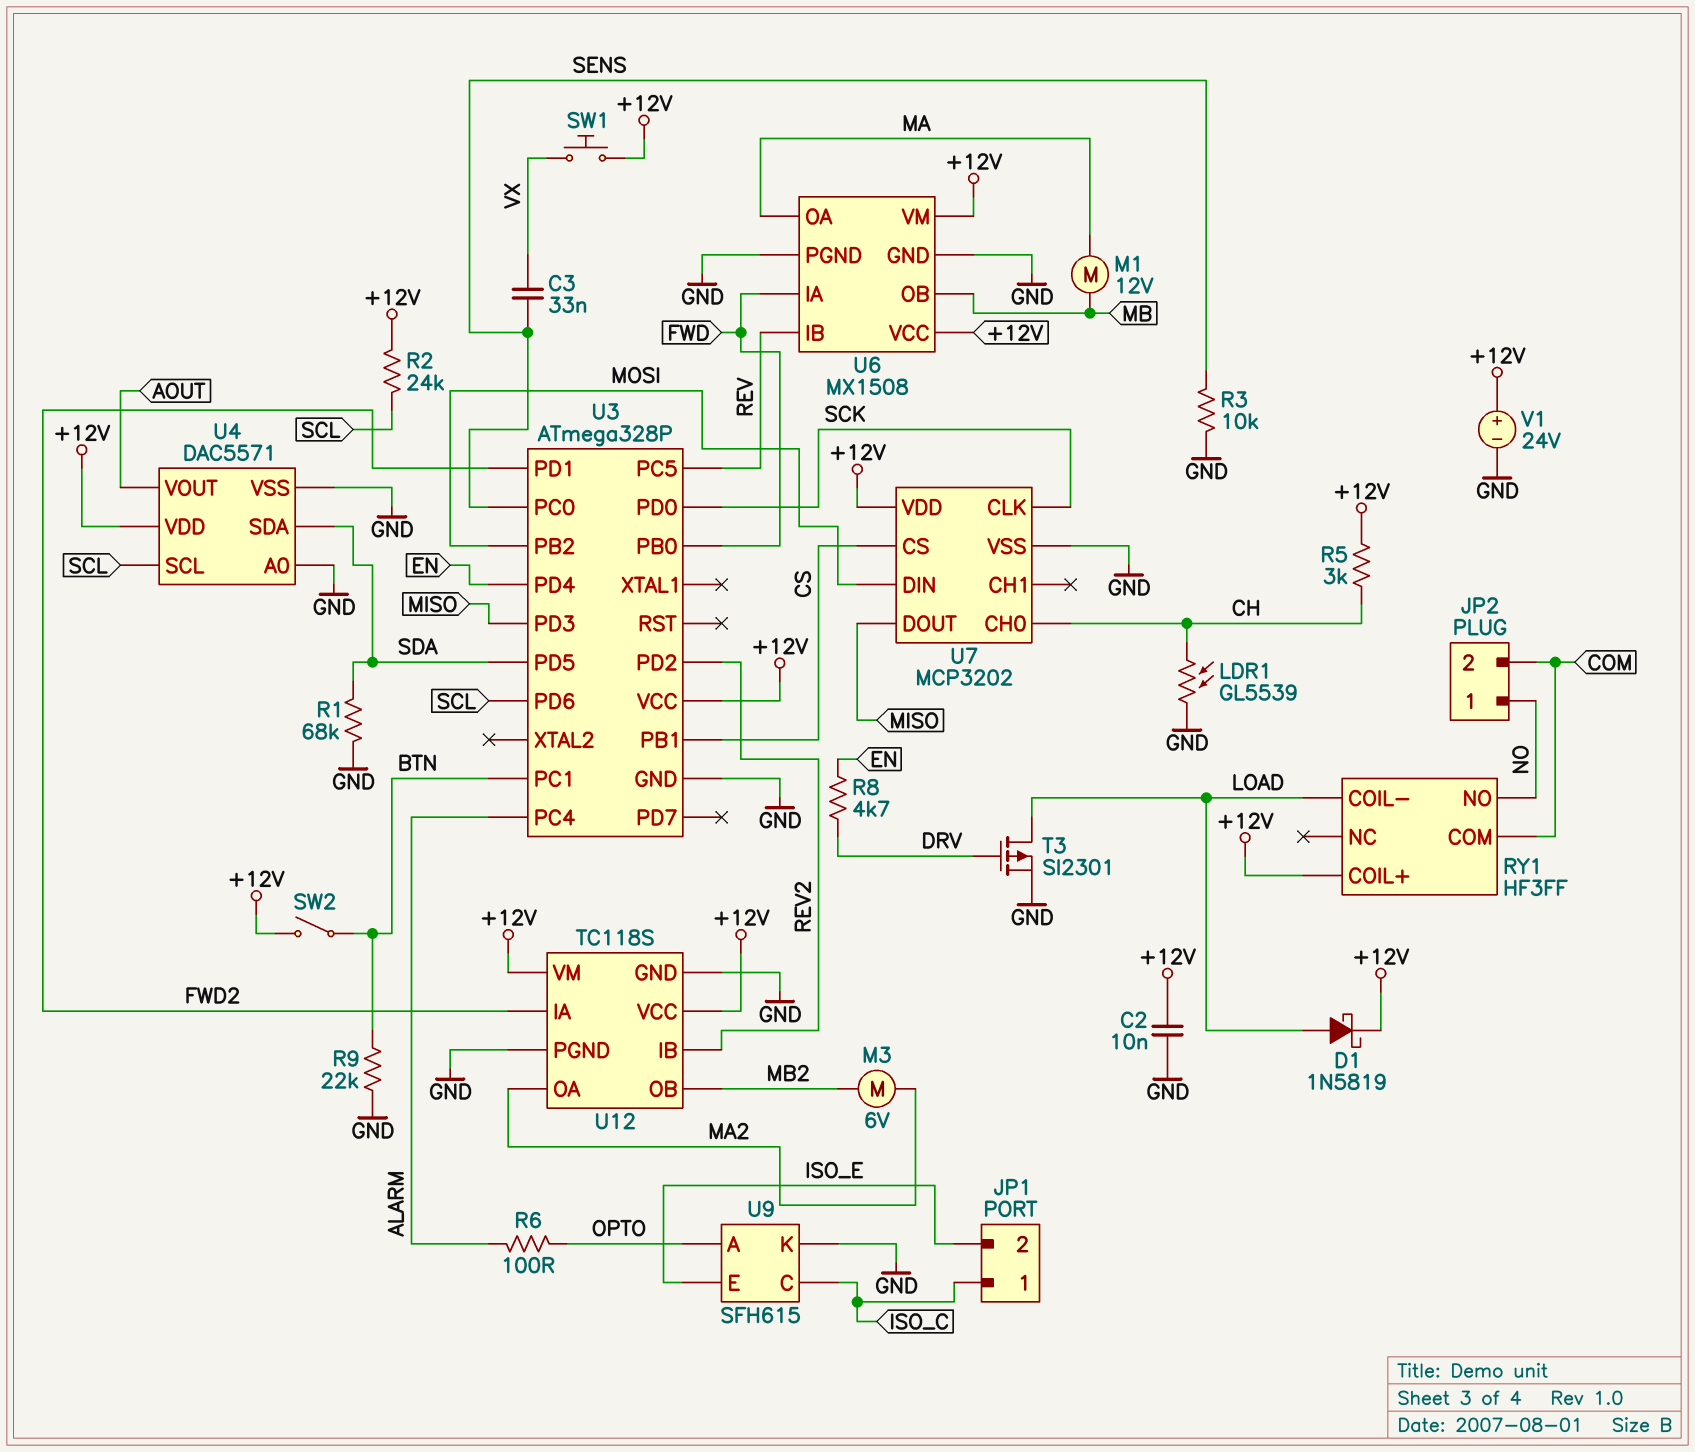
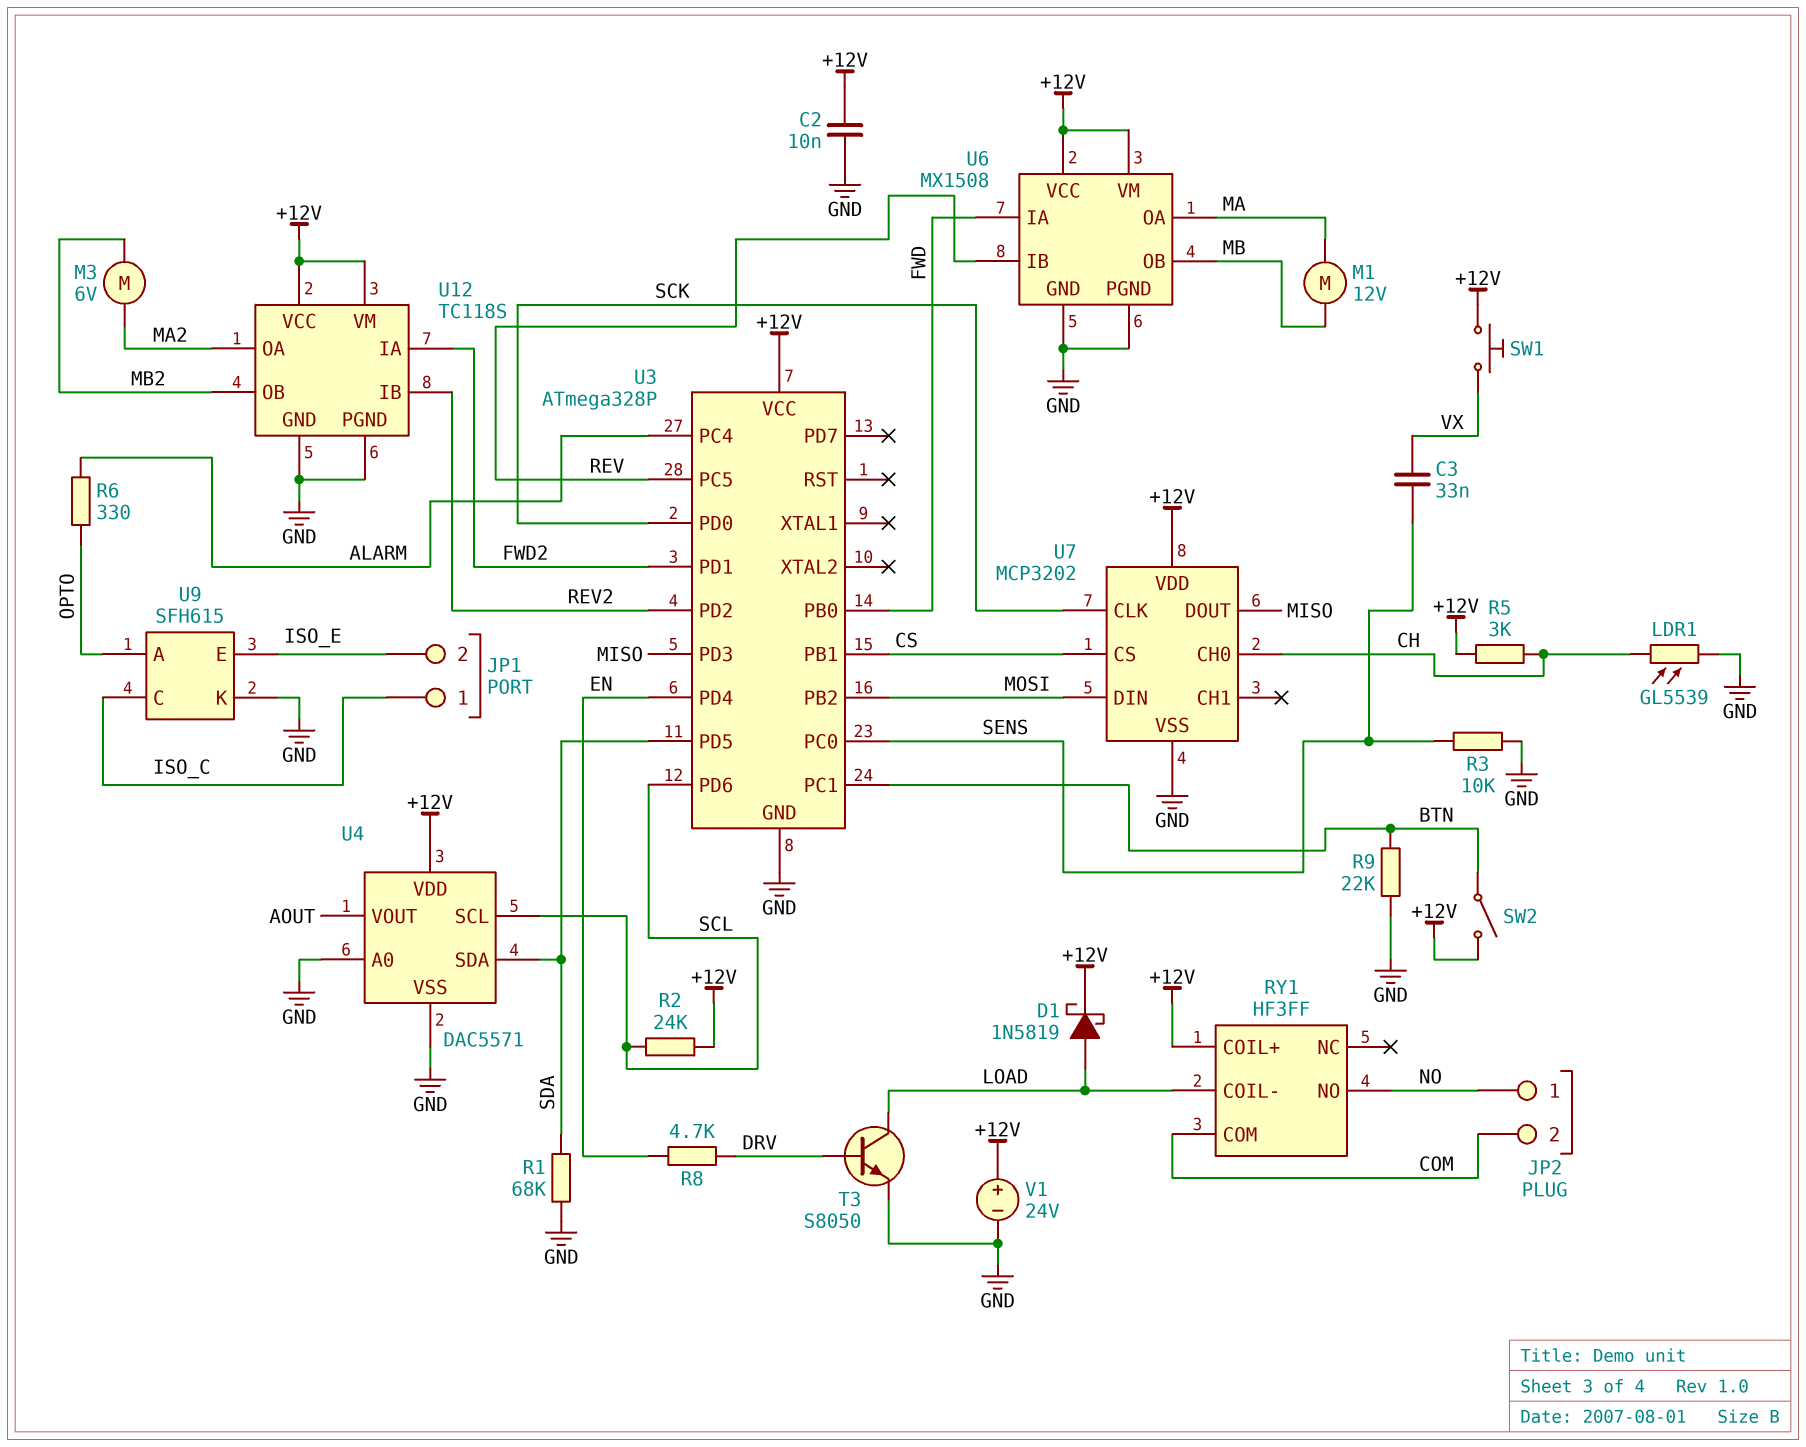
R6: 100 (ALARM, OPTO) -> 330 (ALARM, OPTO)
T3: PMOS SI2301 (G DRV, D LOAD, S GND) -> NPN S8050 (B DRV, C LOAD, E GND)

